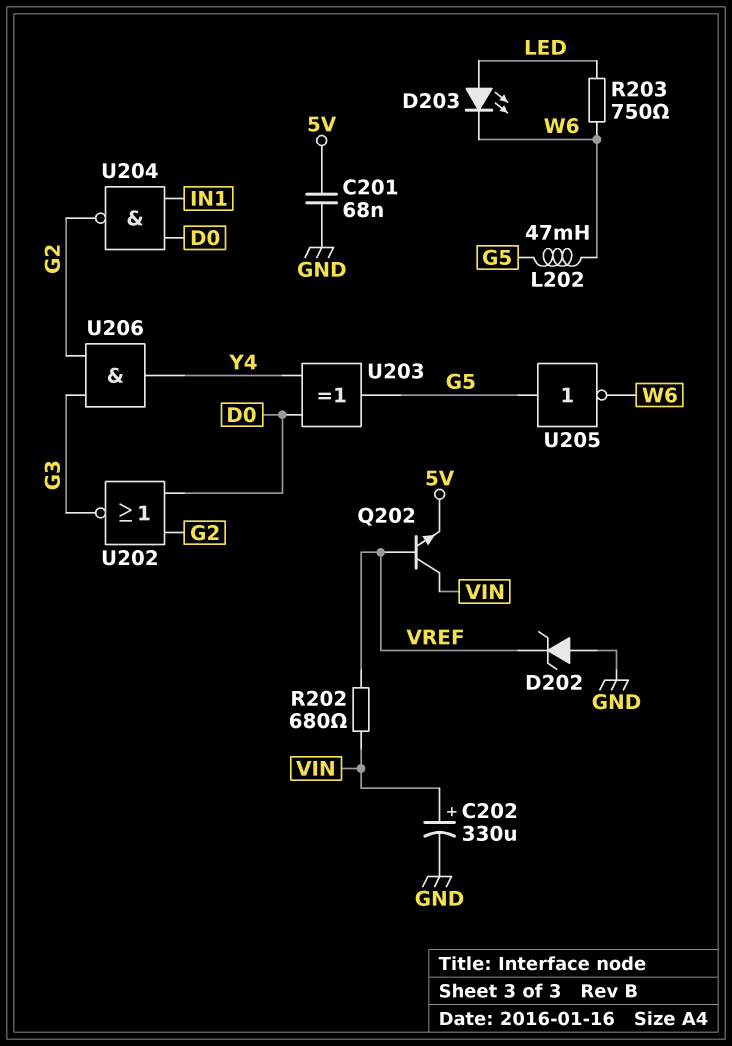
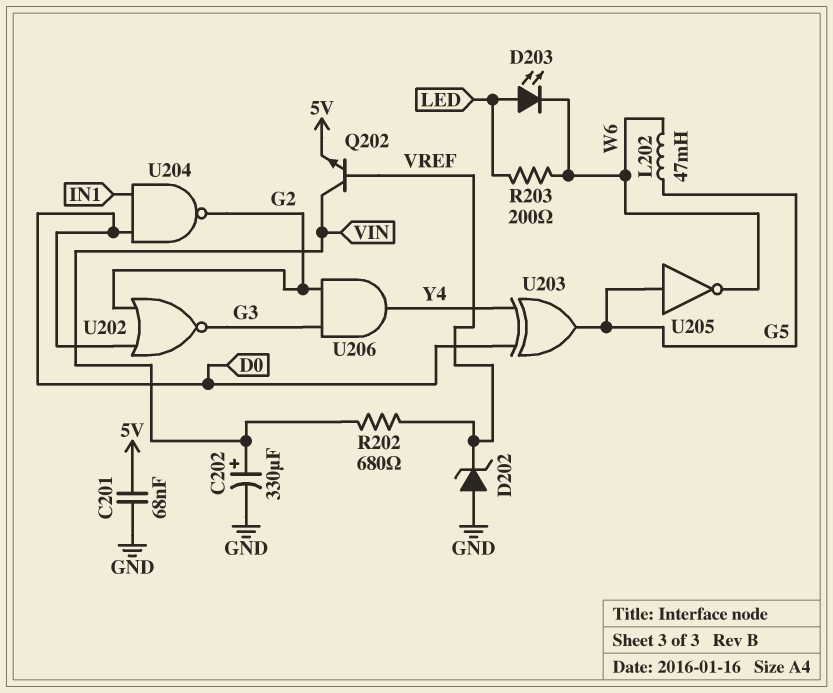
R203: 750 (LED, W6) -> 200 (LED, W6)

